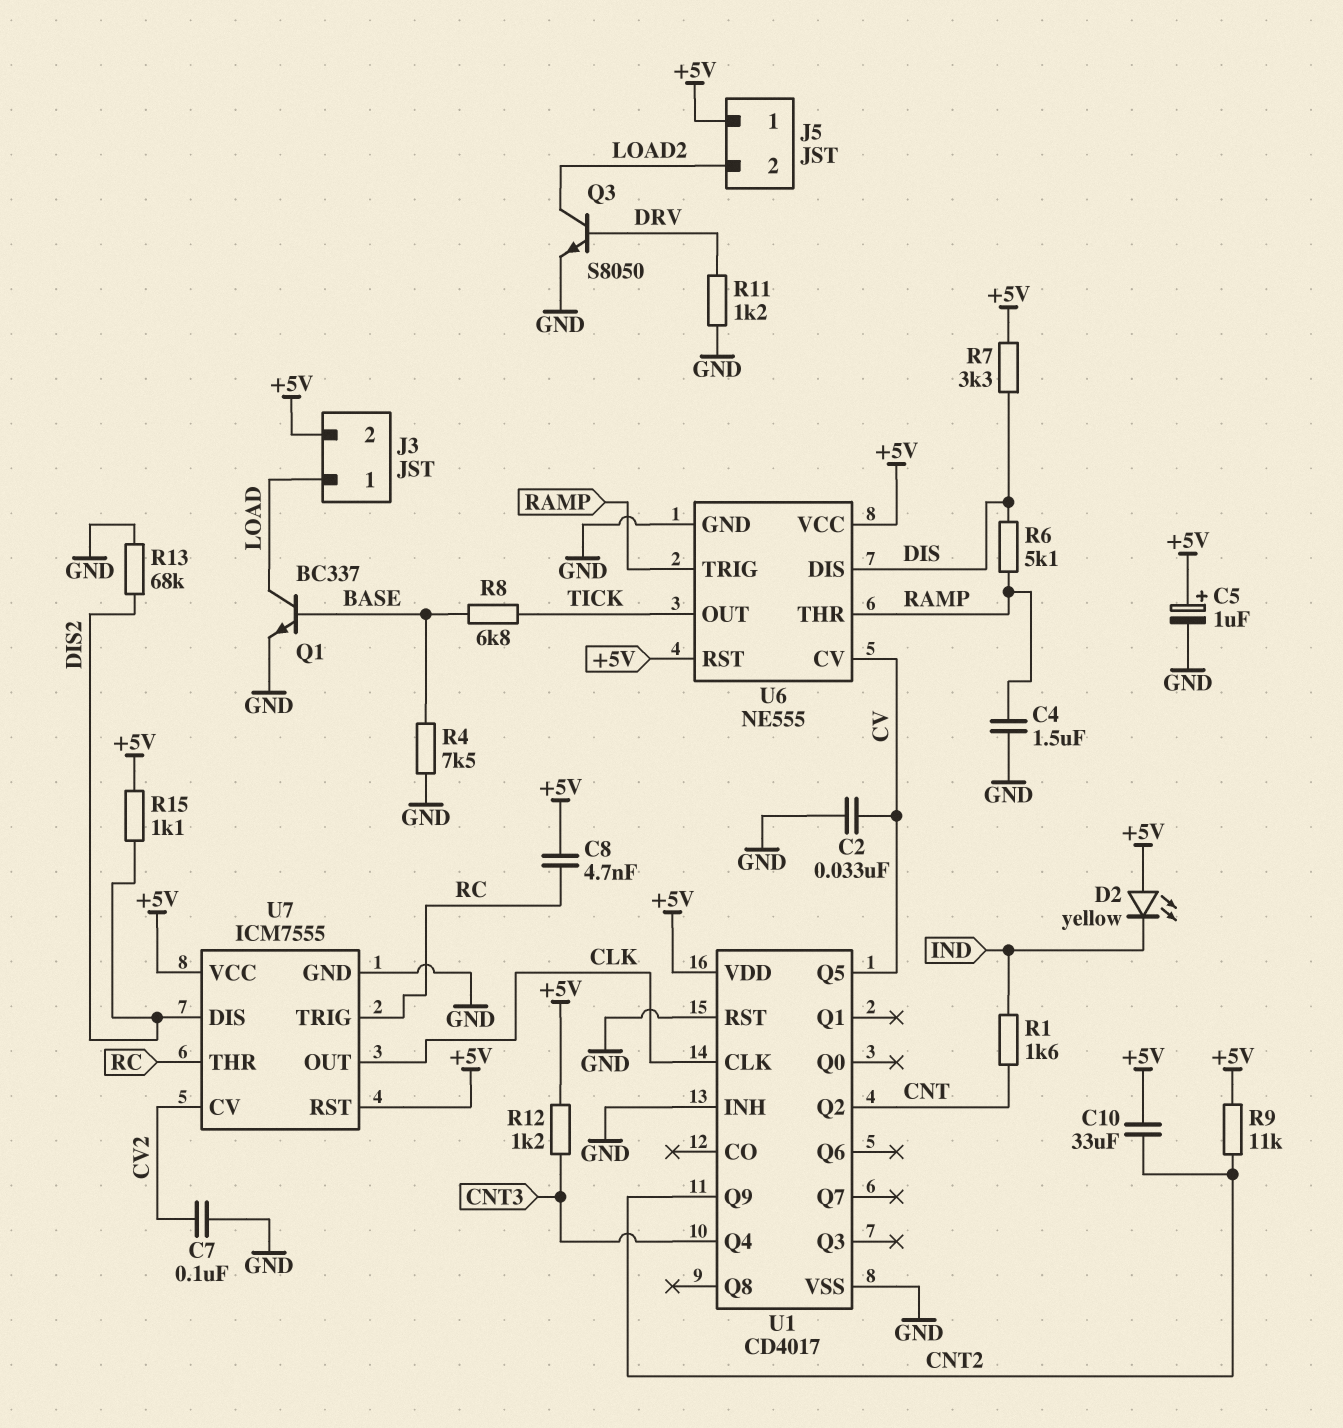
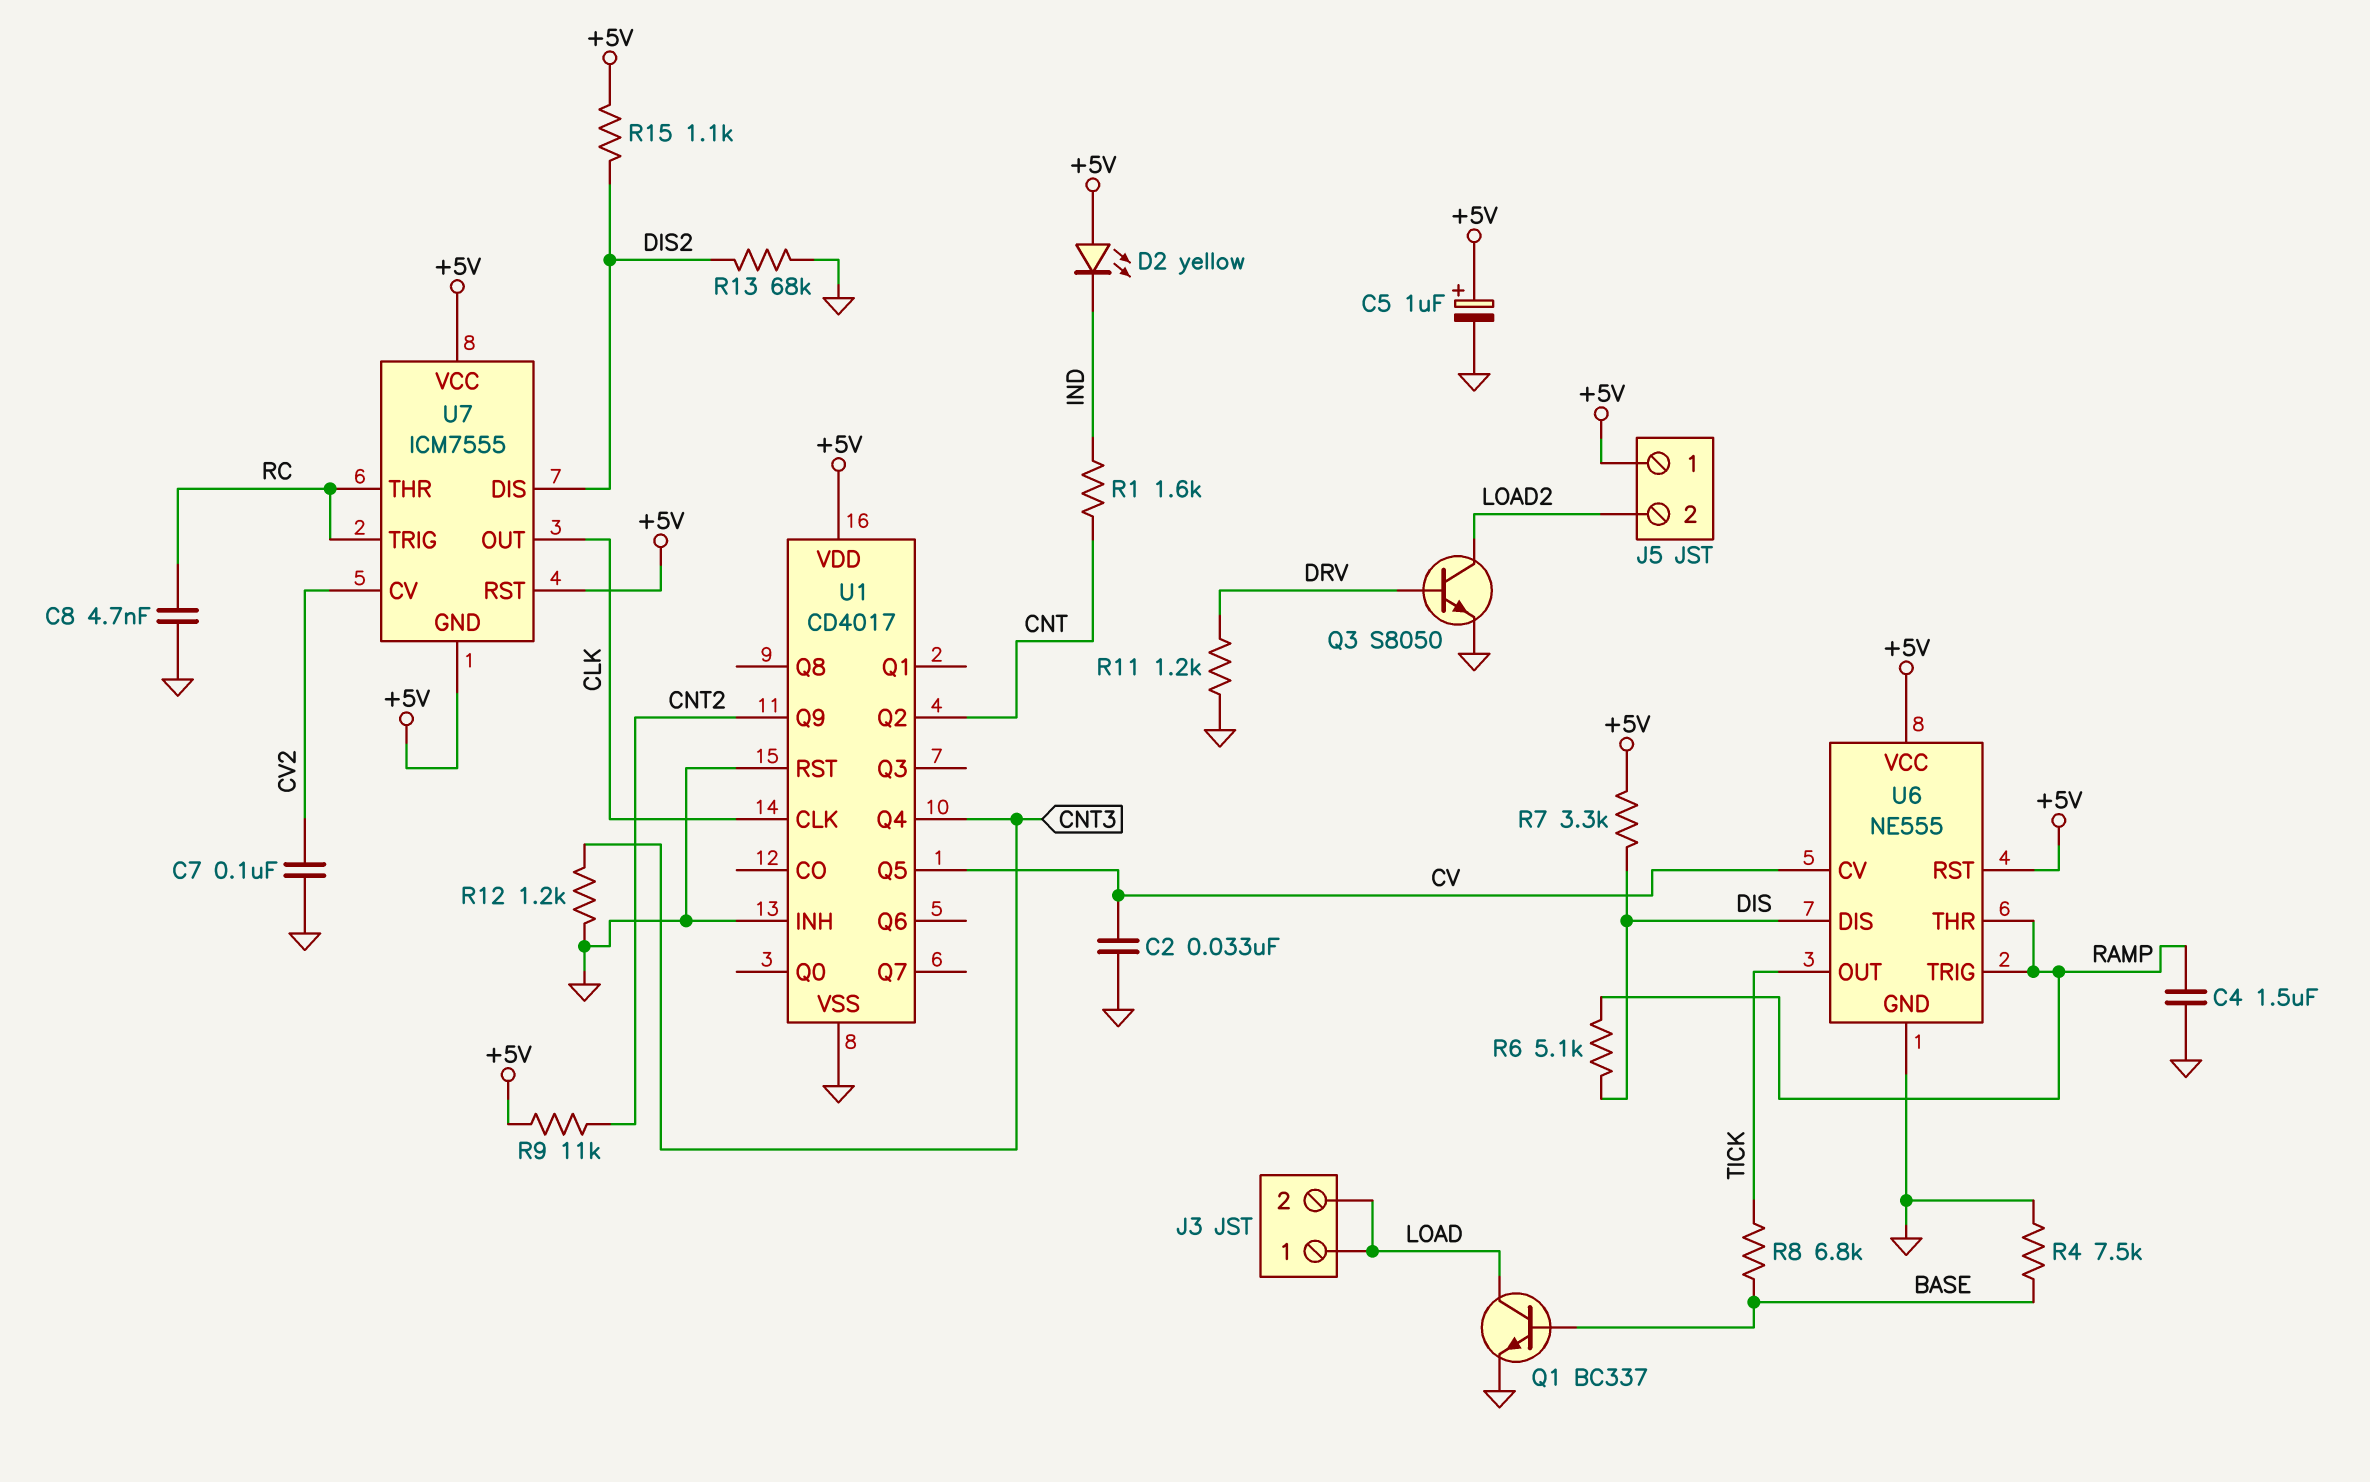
C8: 4.7nF (+5V, RC) -> 4.7nF (GND, RC)
C10: 33uF (+5V, CNT2) -> none
J3 pin 2: +5V -> LOAD
R12: 1.2k (+5V, CNT3) -> 1.2k (CNT3, GND)
U7 pin GND: GND -> +5V

